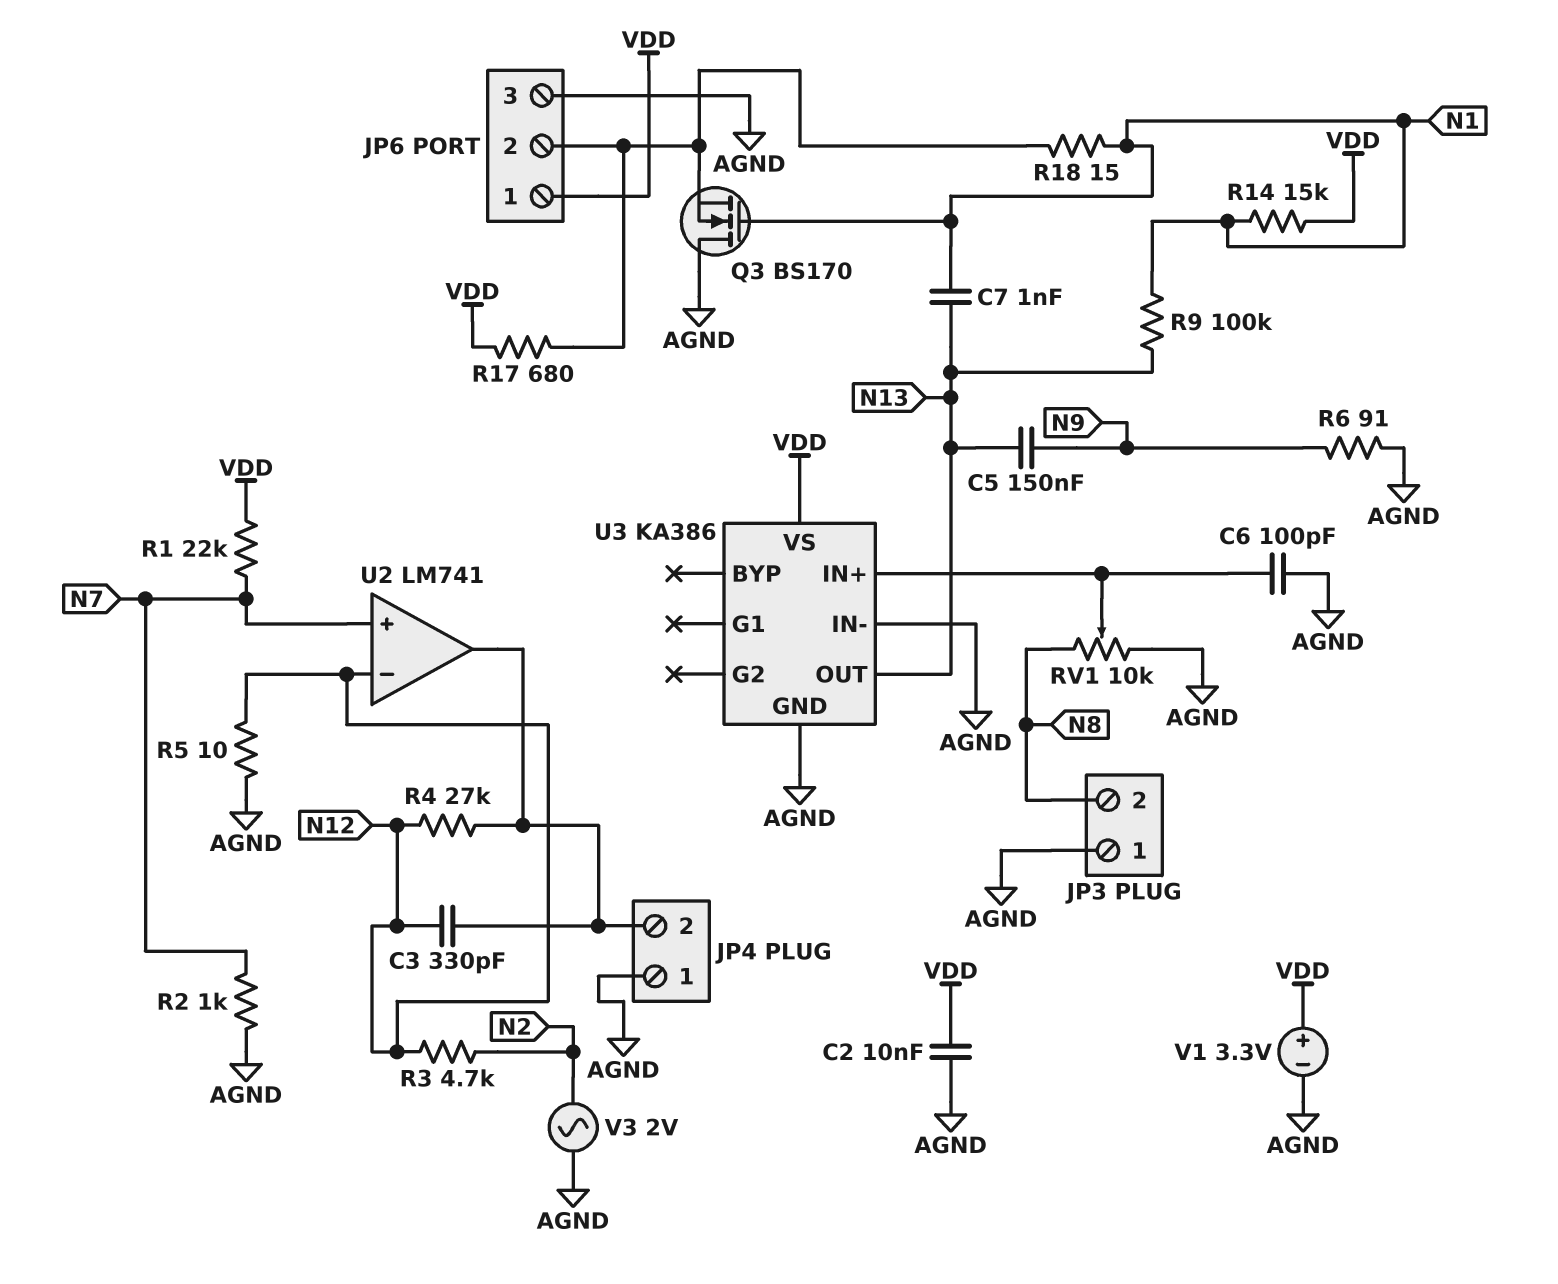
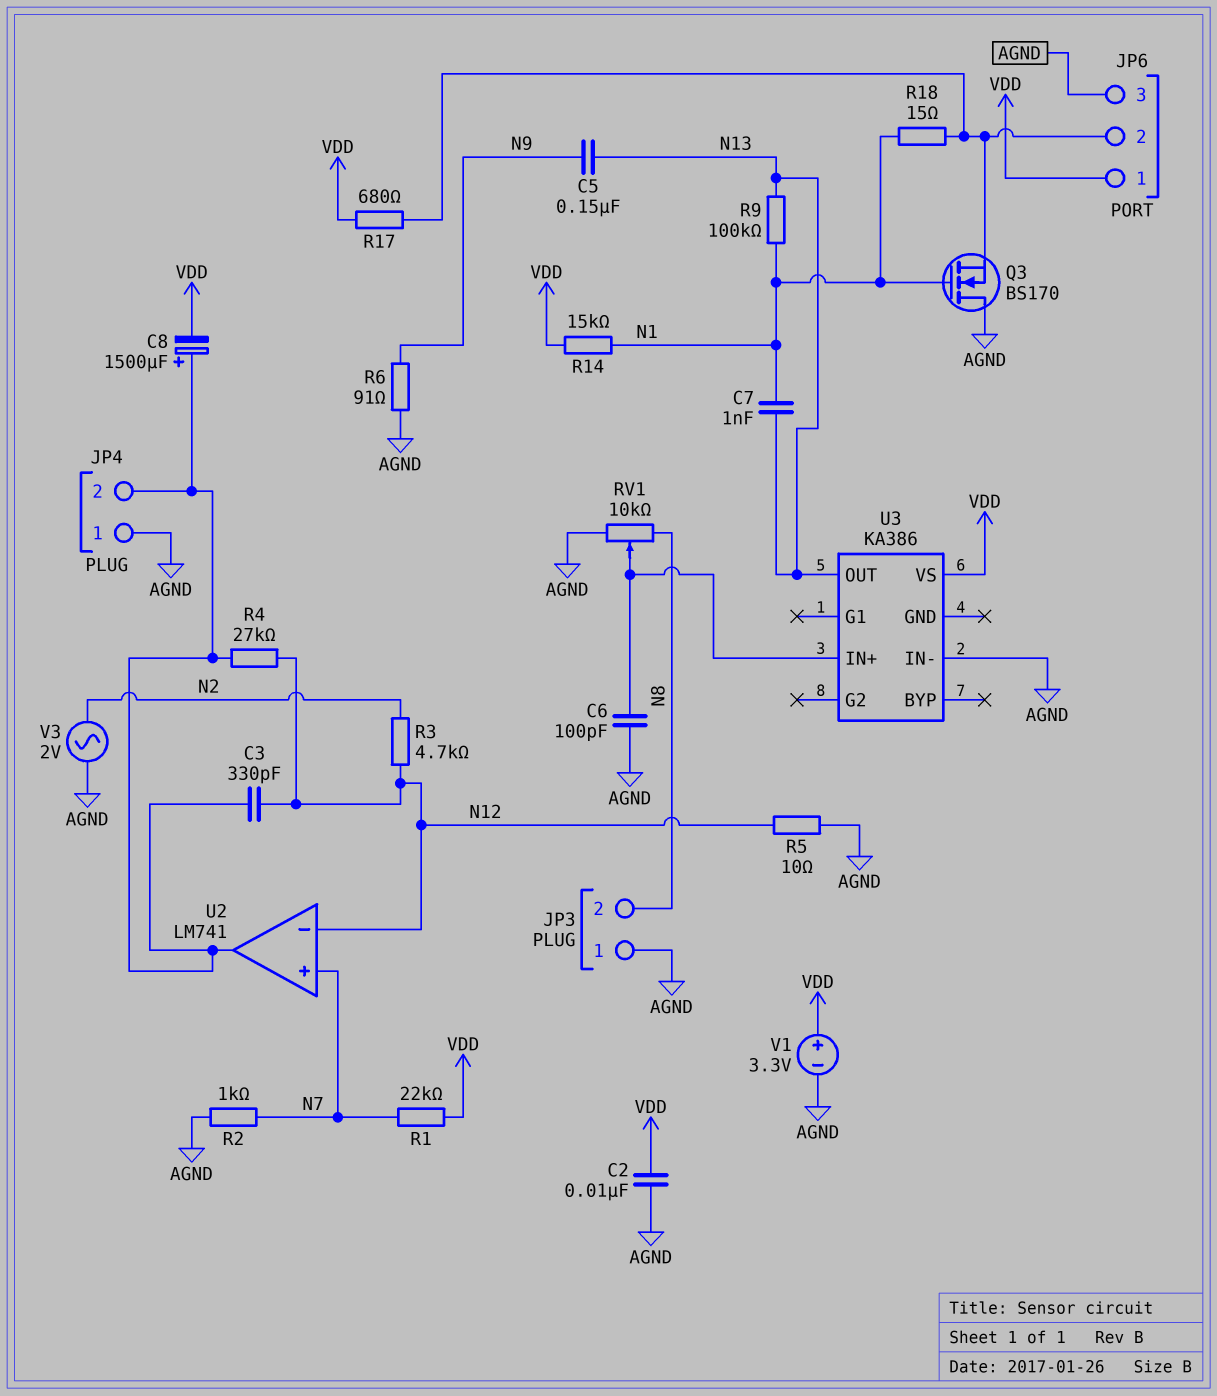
C8: none -> 1500uF (plus JP4/2, minus VDD)
U3 pin GND: AGND -> none

